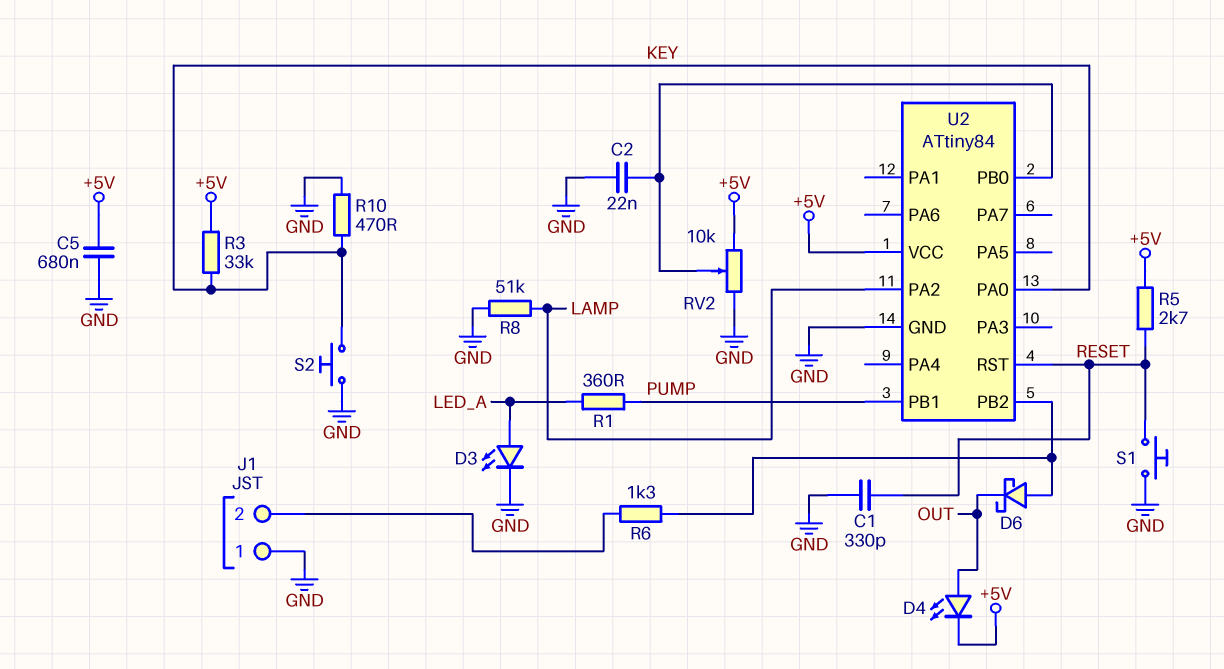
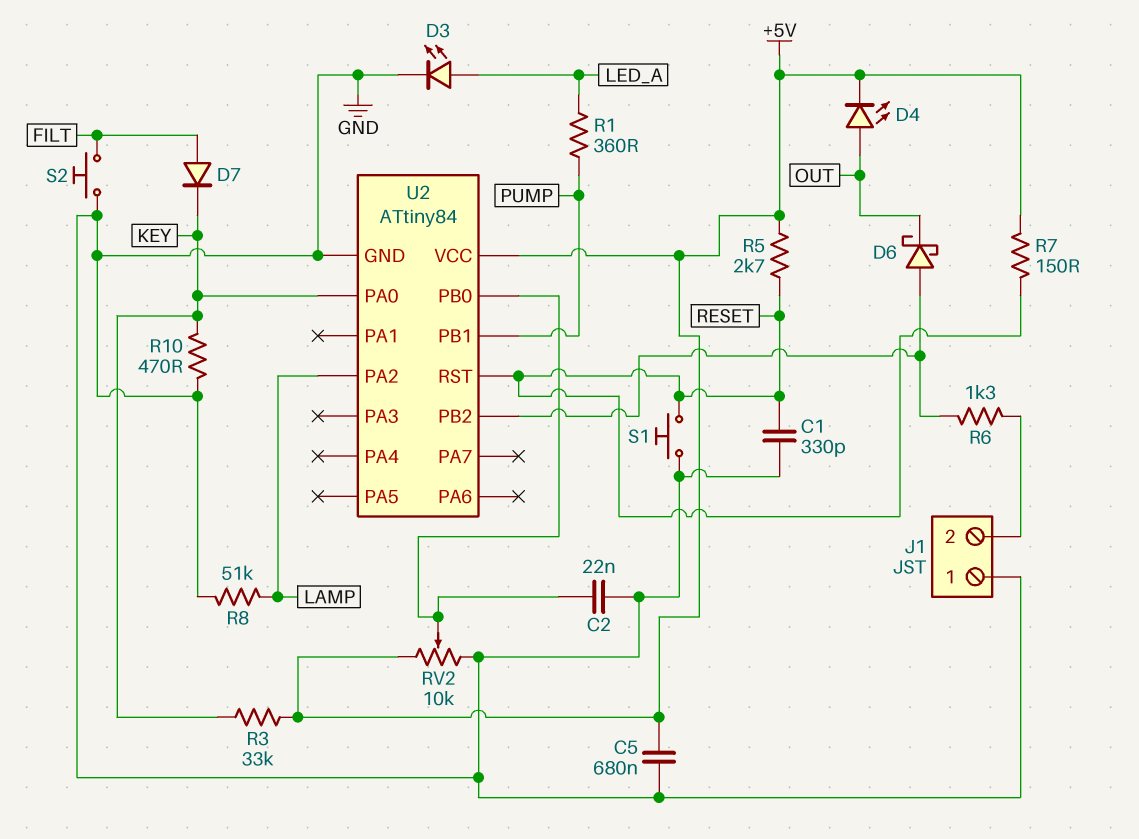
D7: none -> diode (A FILT, K KEY)
R7: none -> 150 (+5V, RESET)
S2: button (GND, KEY) -> button (FILT, GND)

